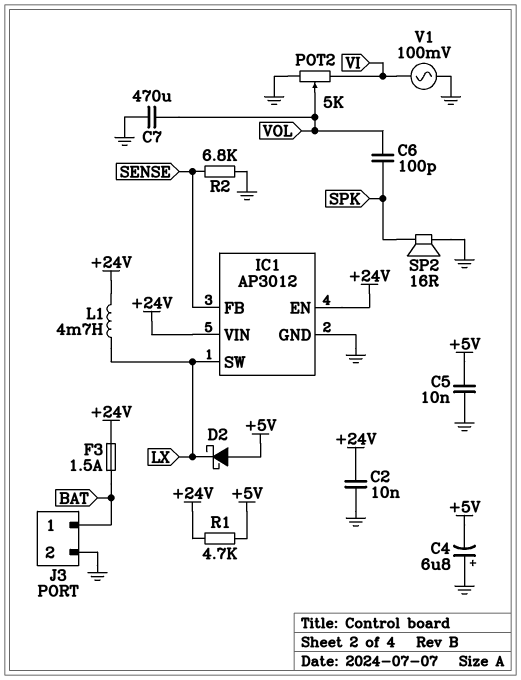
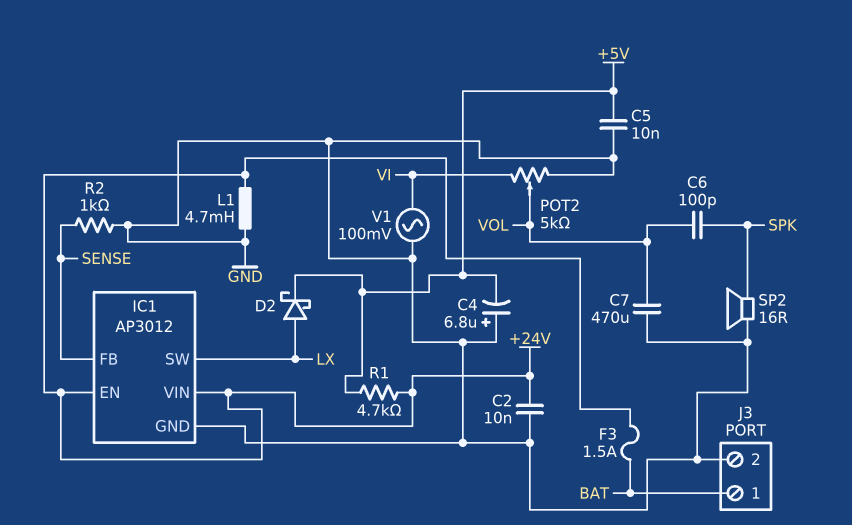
D2: schottky (A +5V, K LX) -> schottky (A LX, K +5V)
L1: 4.7mH (+24V, LX) -> 4.7mH (+24V, GND)
R2: 6.8k (GND, SENSE) -> 1k (GND, SENSE)

